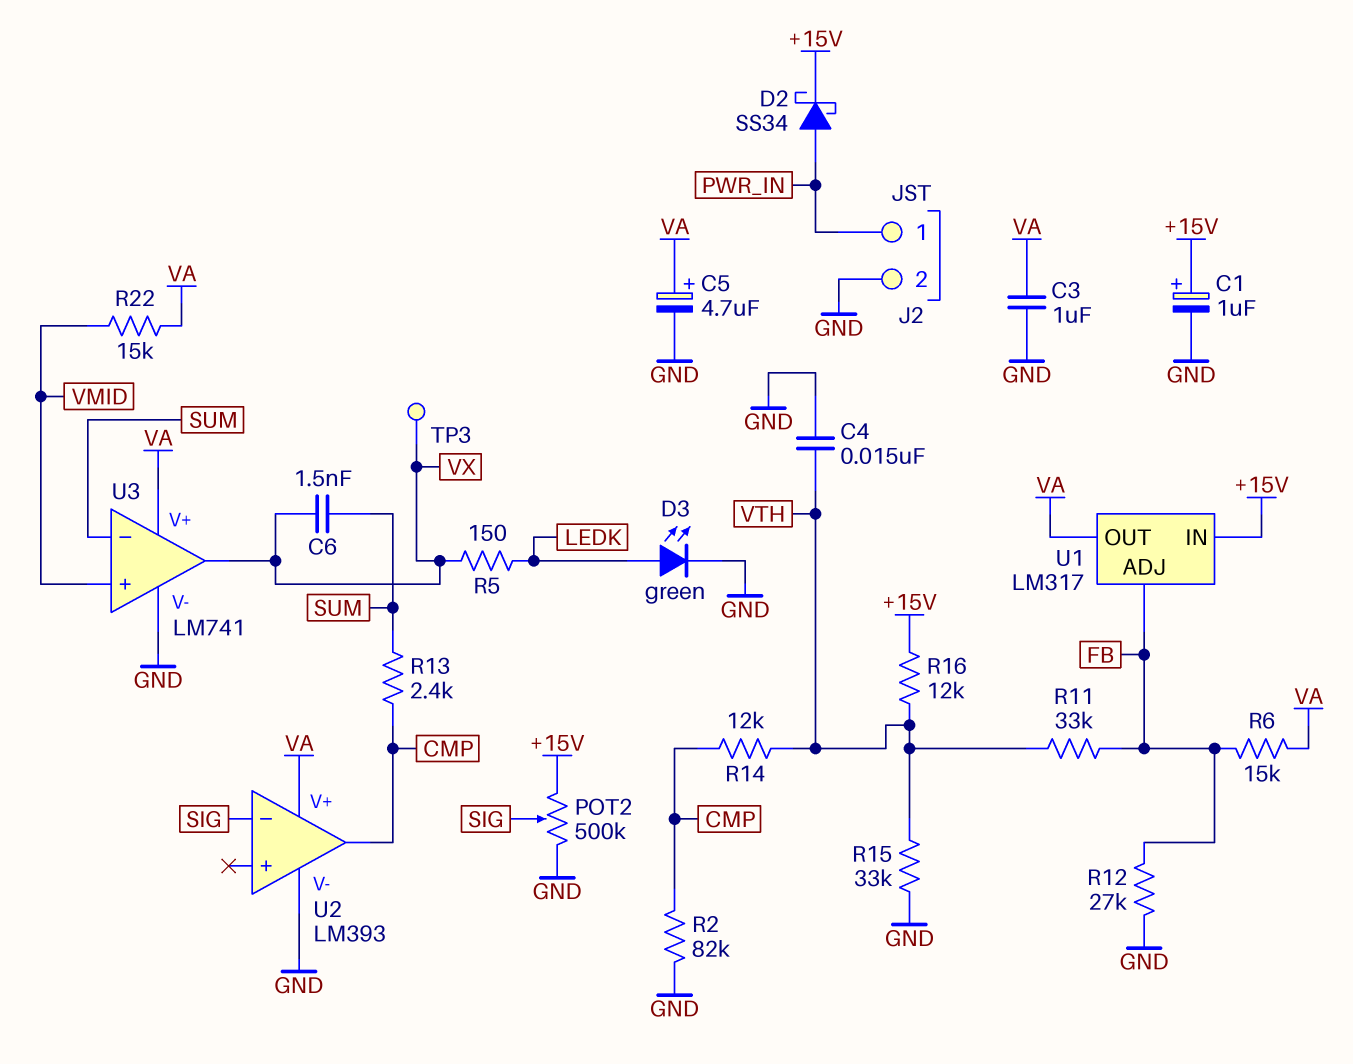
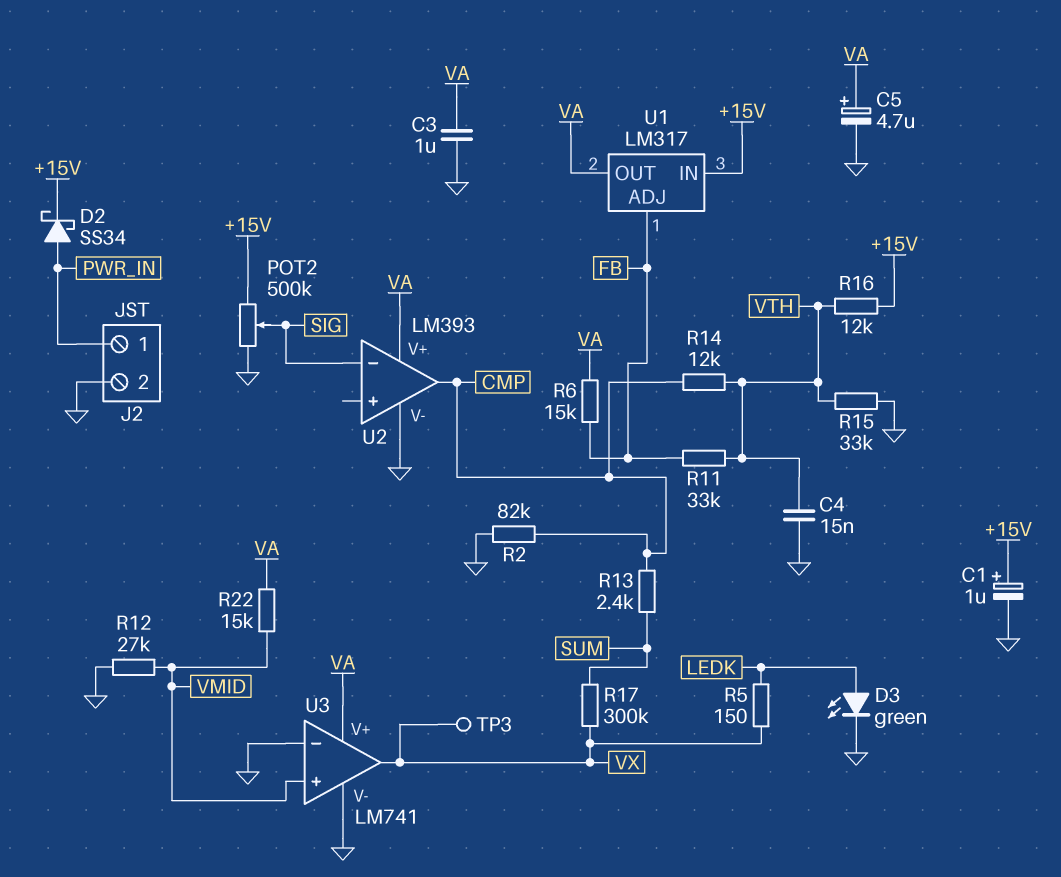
C6: 1.5nF (SUM, VX) -> none
R12: 27k (FB, GND) -> 27k (GND, VMID)
R17: none -> 300k (SUM, VX)
U3 pin in-: SUM -> GND

